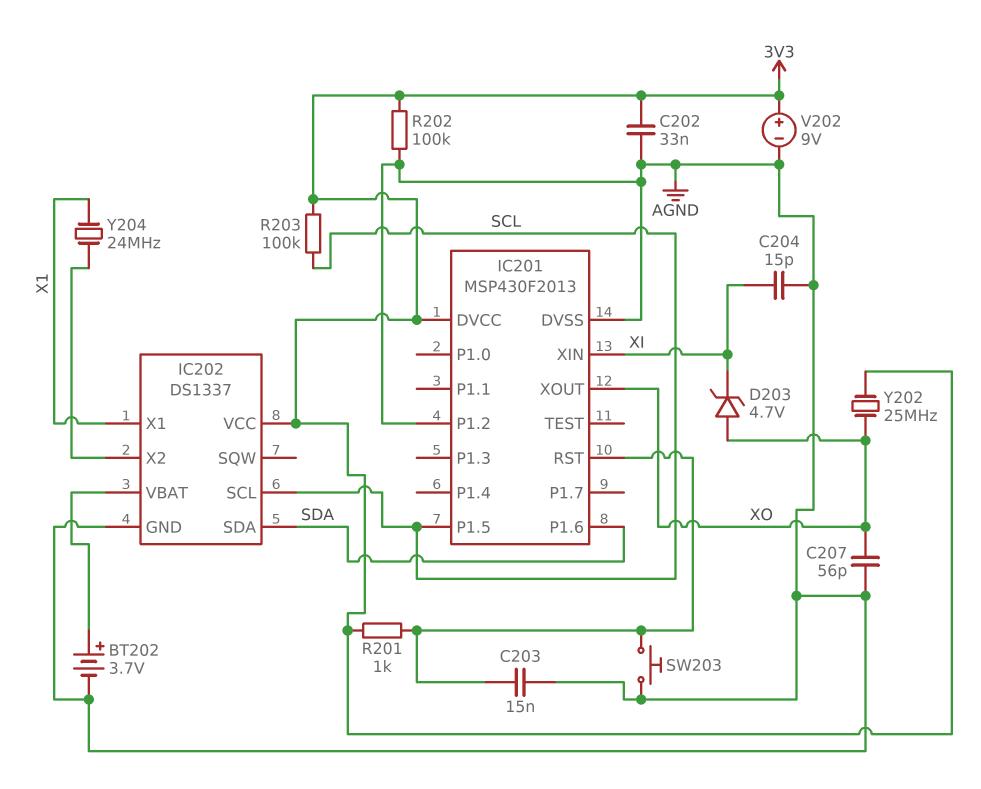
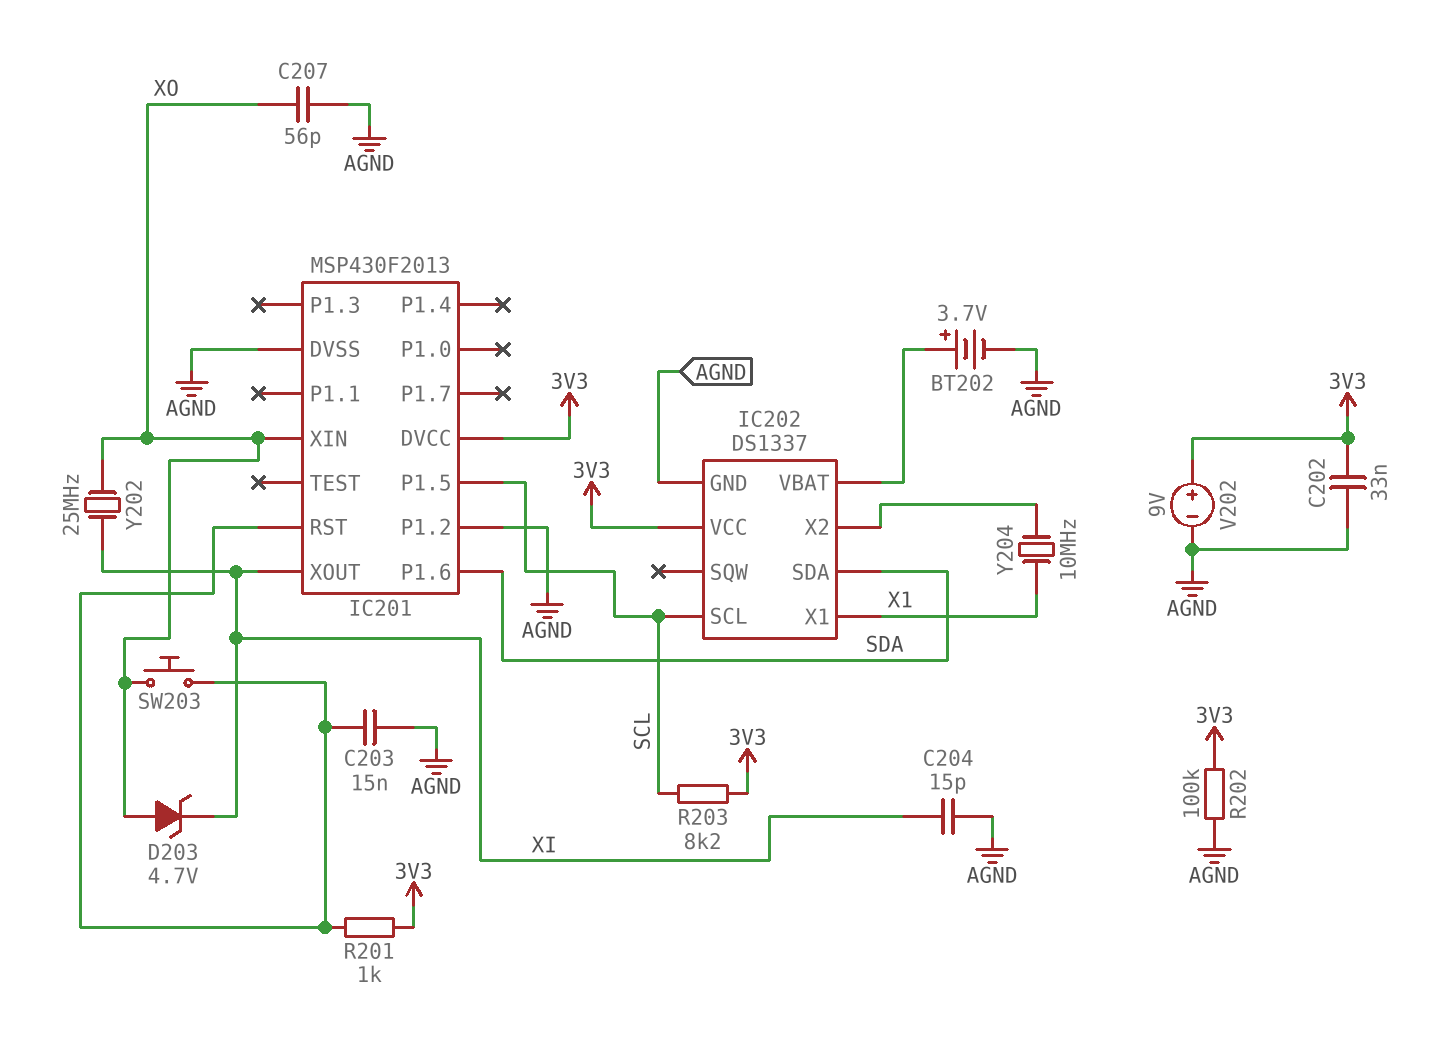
IC201 pin XIN: XI -> XO
IC201 pin XOUT: XO -> XI
R203: 100k (3V3, SCL) -> 8.2k (3V3, SCL)
SW203: button (AGND, IC201/RST) -> button (IC201/RST, XO)
Y202: 25MHz (3V3, XO) -> 25MHz (XI, XO)
Y204: 24MHz (IC202/X2, X1) -> 10MHz (IC202/X2, X1)

